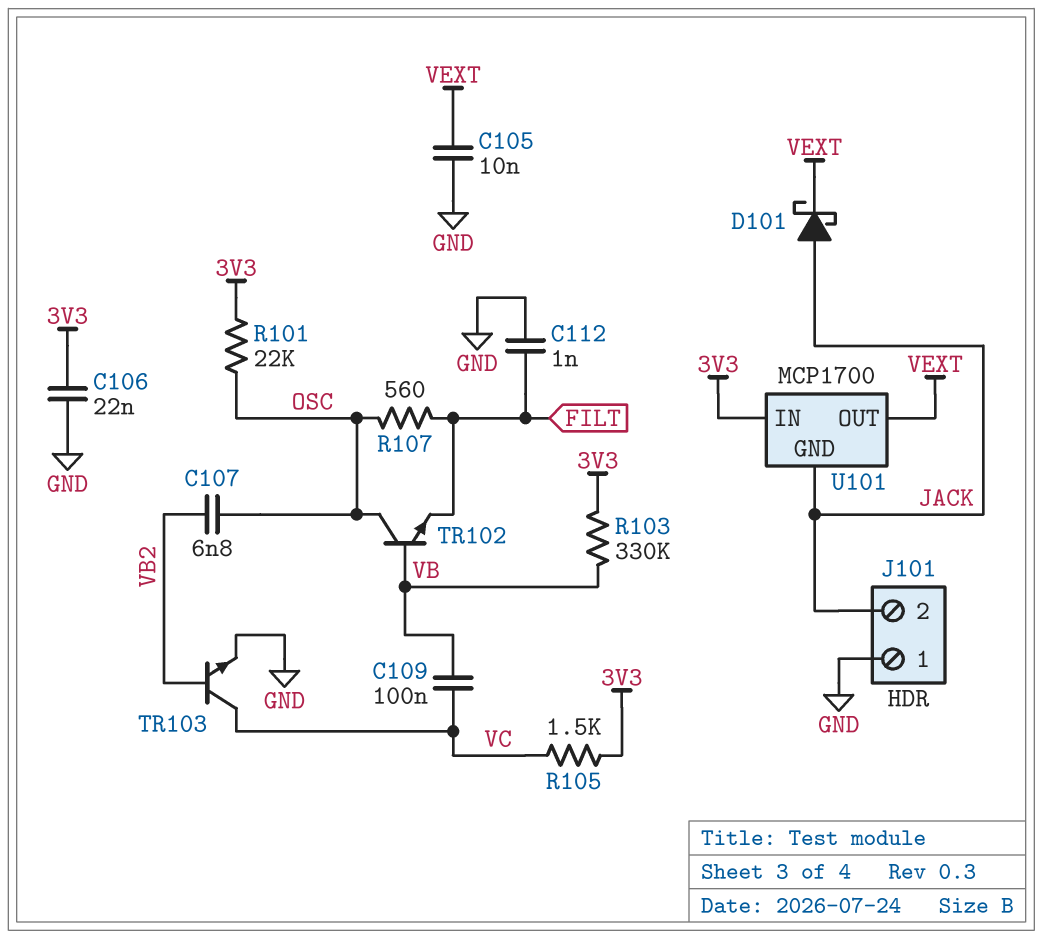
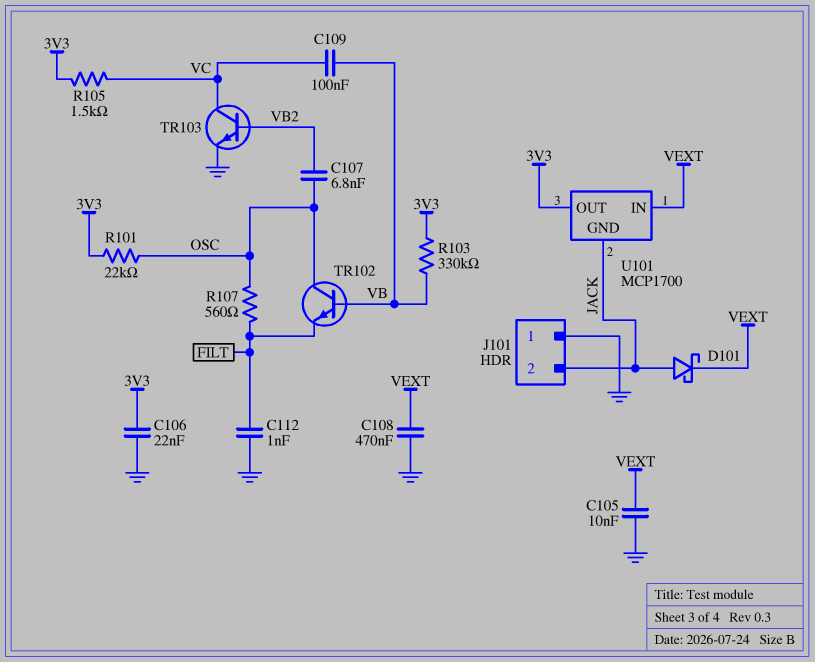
C108: none -> 470nF (GND, VEXT)
U101 pin IN: 3V3 -> VEXT
U101 pin OUT: VEXT -> 3V3

